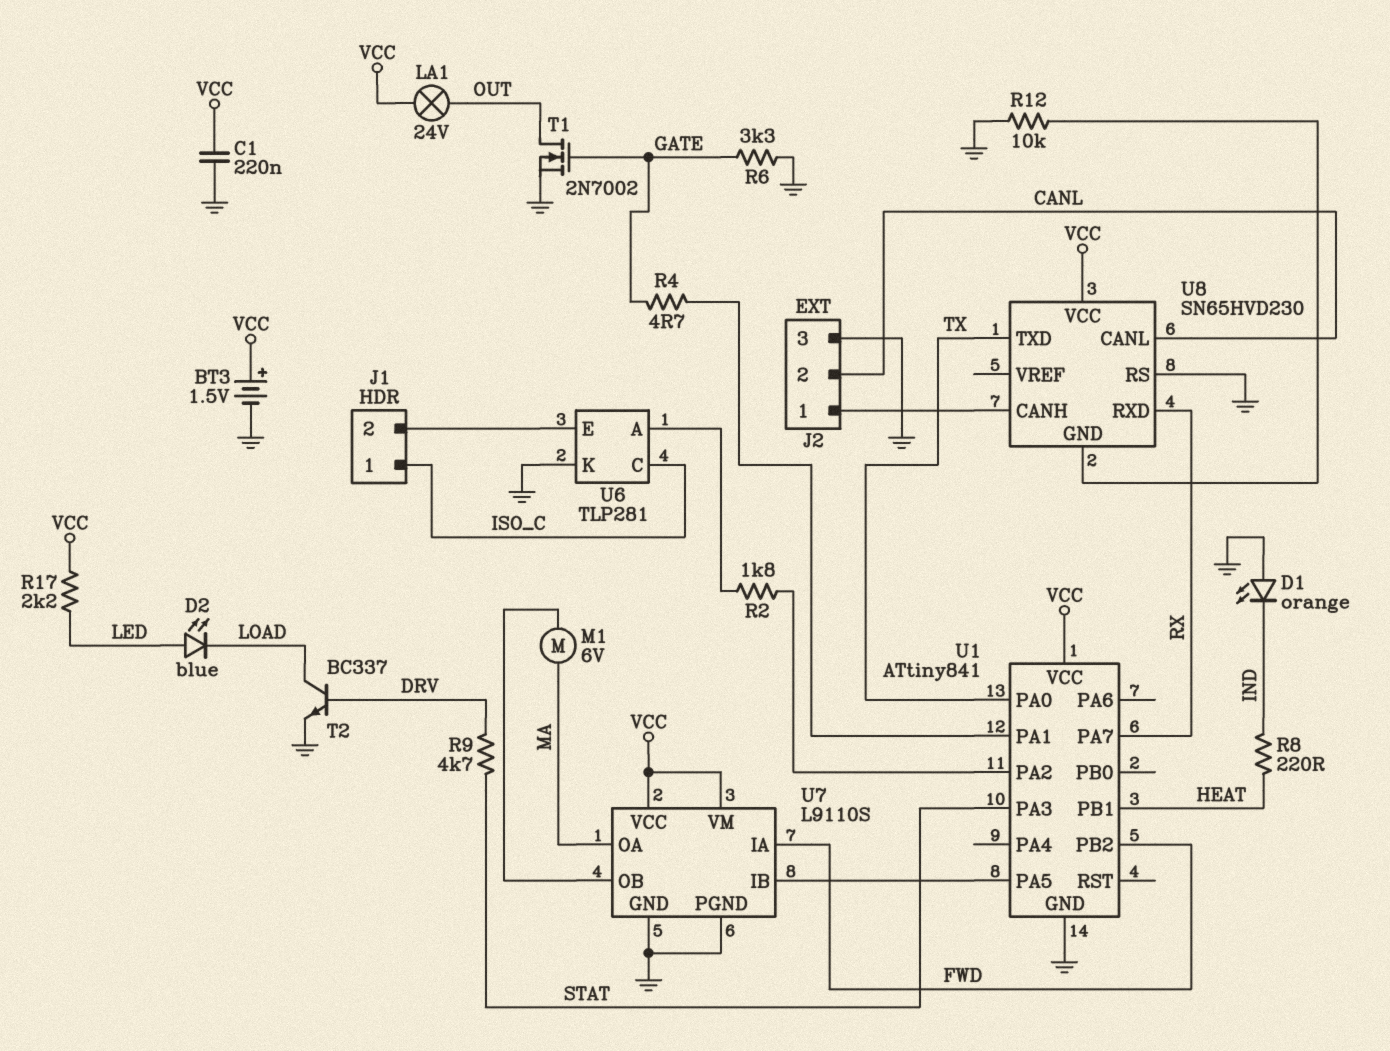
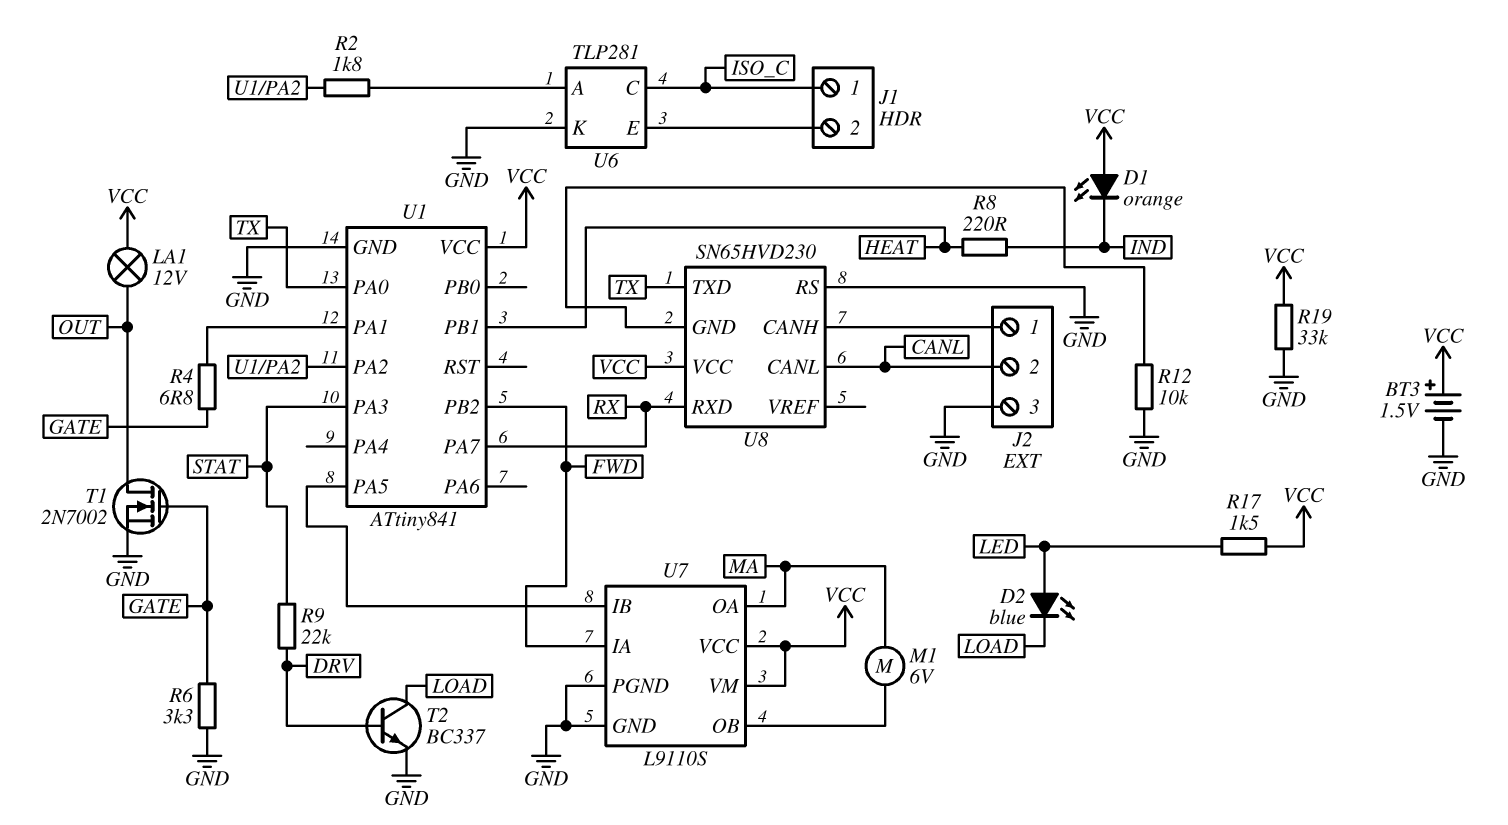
C1: 220nF (GND, VCC) -> none
D1: LED orange (A GND, K IND) -> LED orange (A VCC, K IND)
LA1: lamp 24V (OUT, VCC) -> lamp 12V (OUT, VCC)
R4: 4.7 (GATE, U1/PA1) -> 6.8 (GATE, U1/PA1)
R9: 4.7k (DRV, STAT) -> 22k (DRV, STAT)
R17: 2.2k (LED, VCC) -> 1.5k (LED, VCC)
R19: none -> 33k (GND, VCC)

